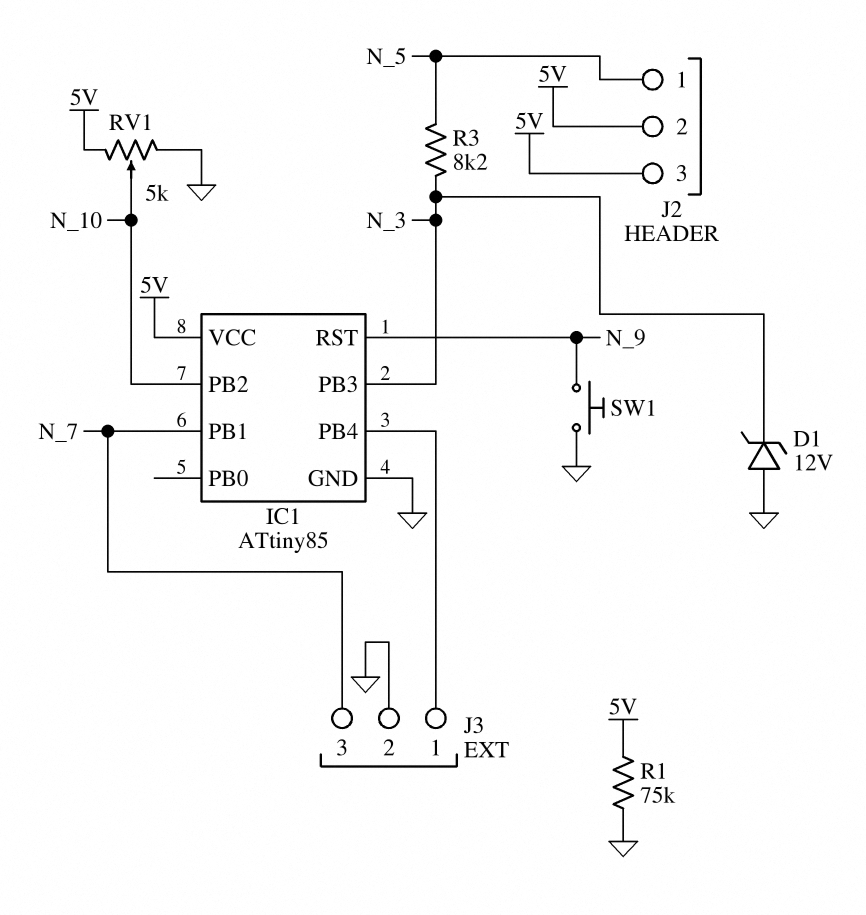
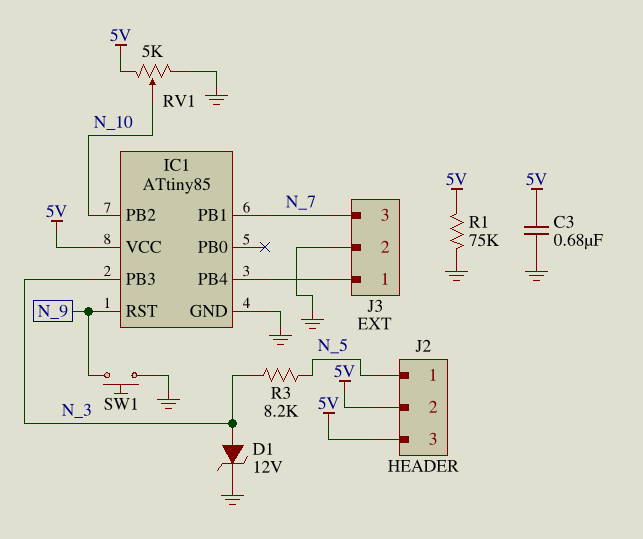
C3: none -> 680nF (5V, GND)
D1: zener 12V (A GND, K N_3) -> zener 12V (A N_3, K GND)

